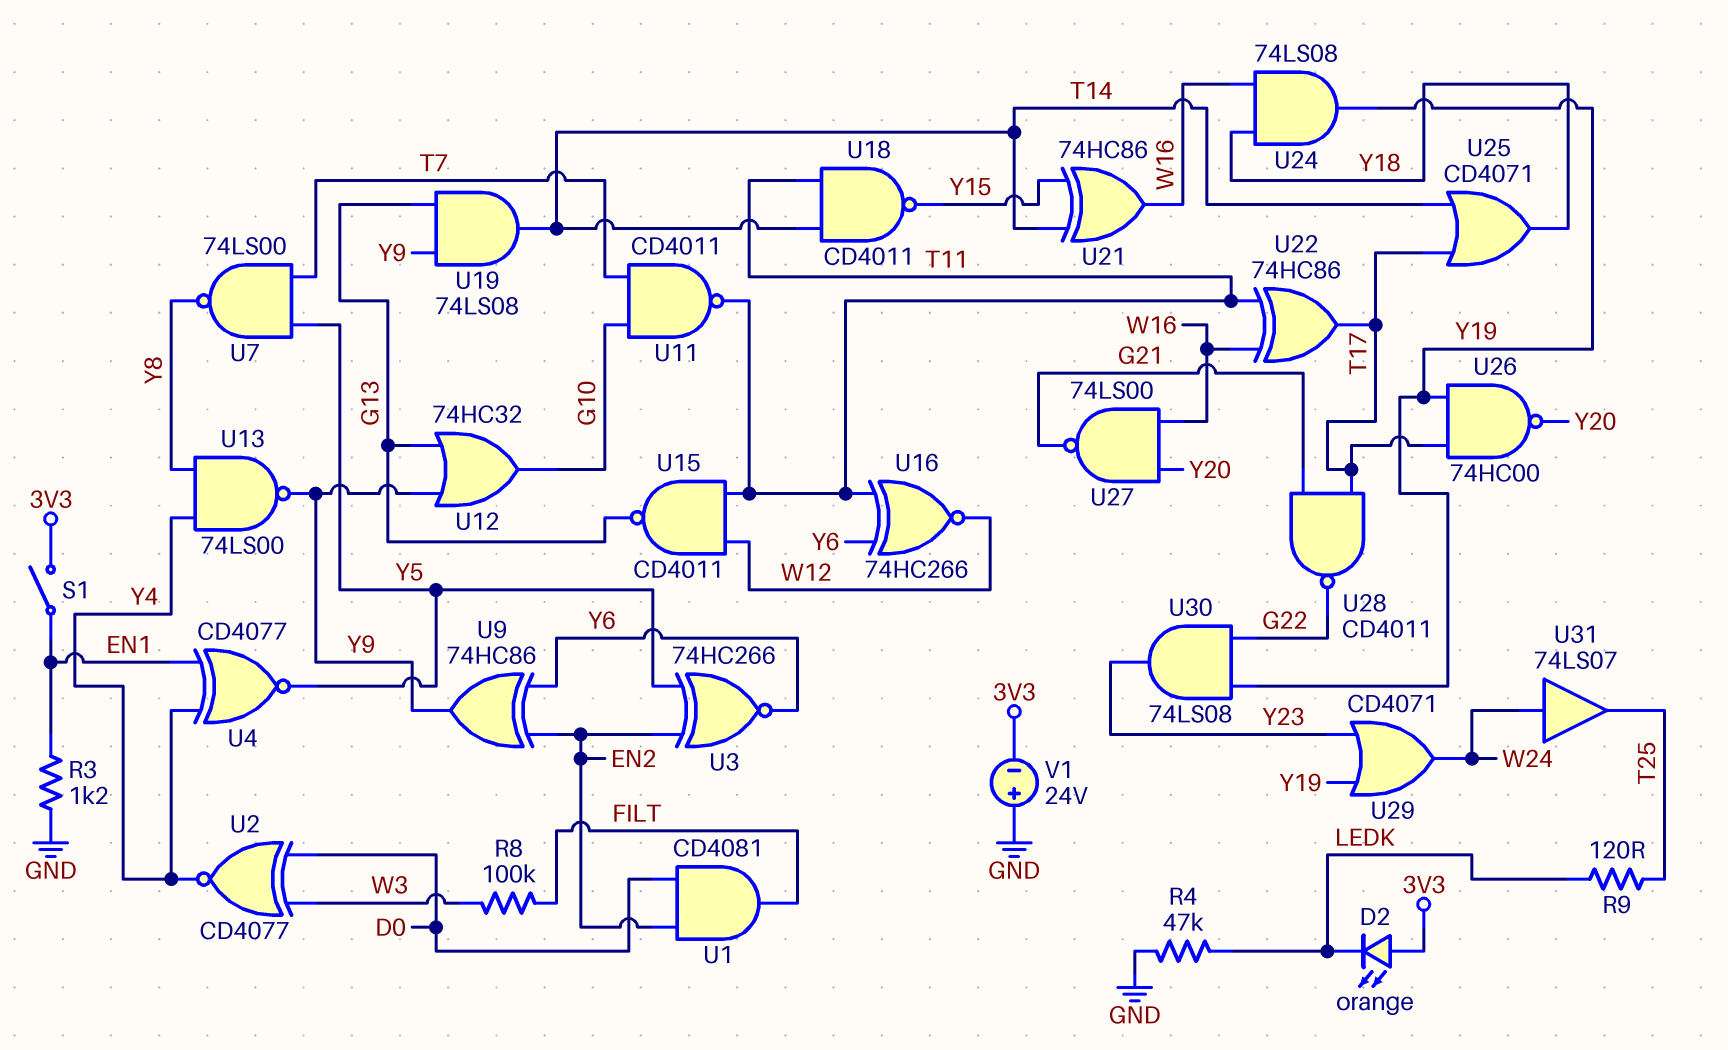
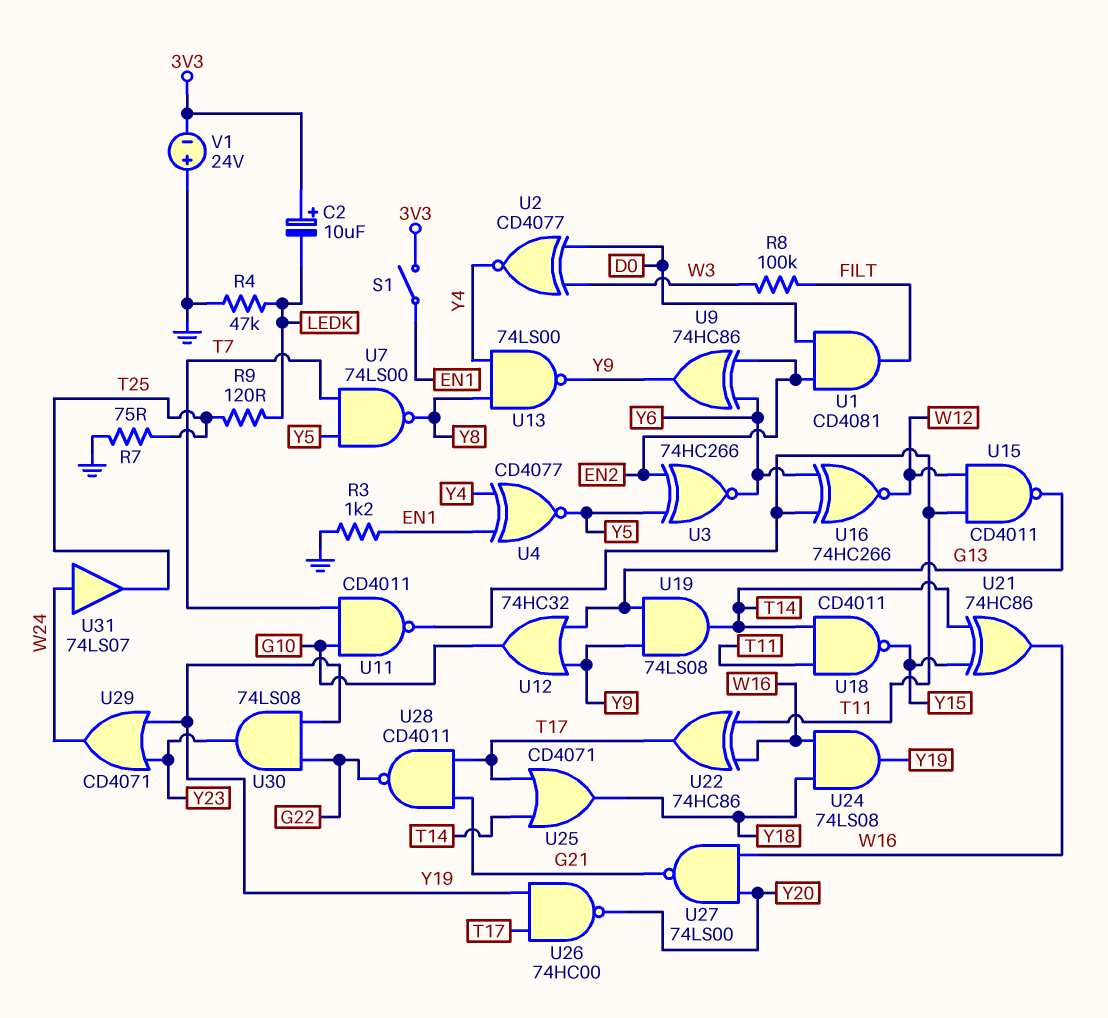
C2: none -> 10uF (plus 3V3, minus LEDK)
D2: LED orange (A 3V3, K LEDK) -> none
R7: none -> 75 (GND, T25)

